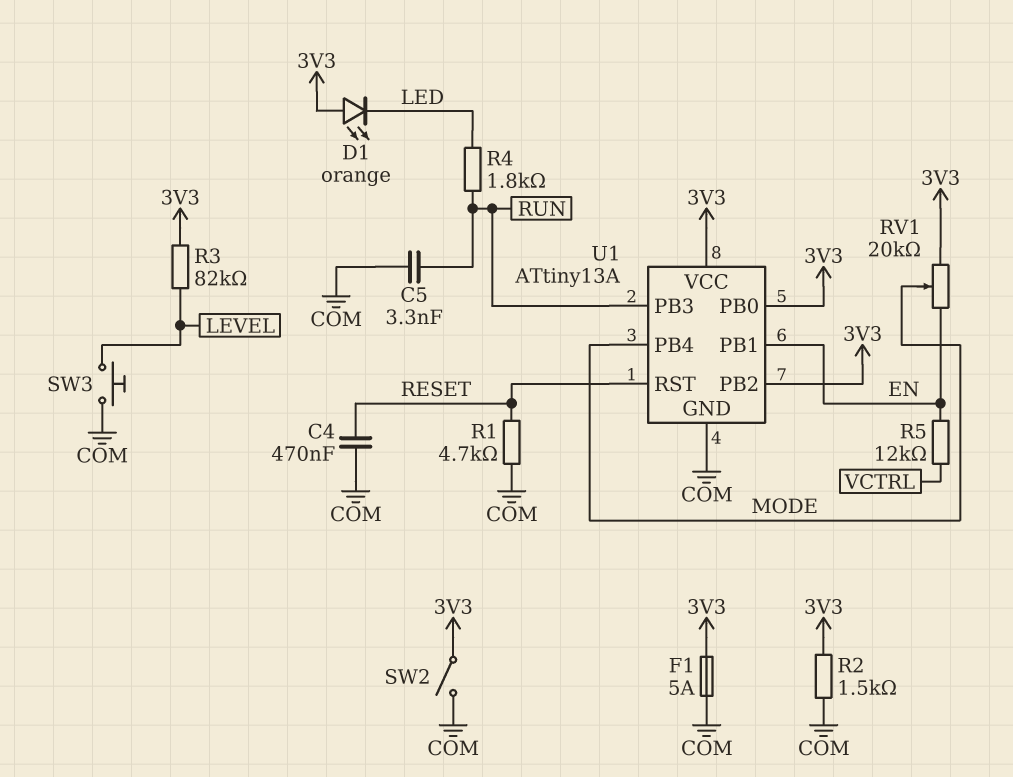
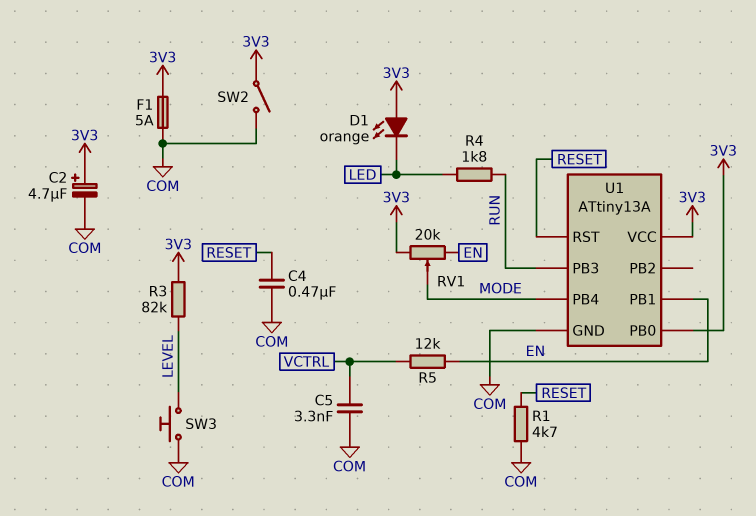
C2: none -> 4.7uF (plus 3V3, minus COM)
C5: 3.3nF (COM, RUN) -> 3.3nF (COM, VCTRL)
R2: 1.5k (3V3, COM) -> none
U1 pin PB2: 3V3 -> none

